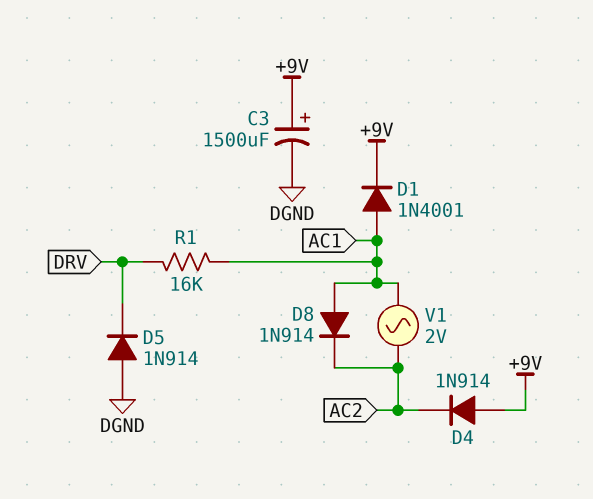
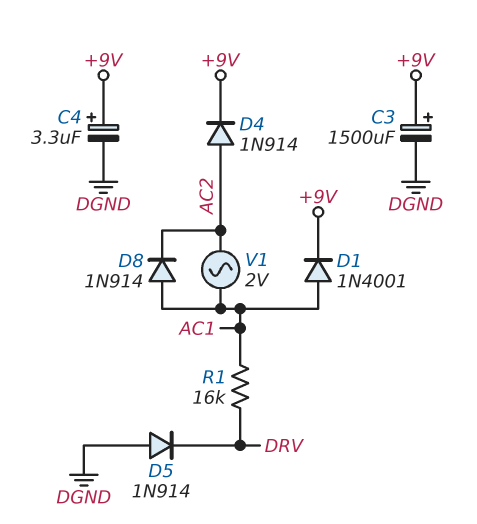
C4: none -> 3.3uF (plus +9V, minus DGND)
D4: diode 1N914 (A +9V, K AC2) -> diode 1N914 (A AC2, K +9V)

